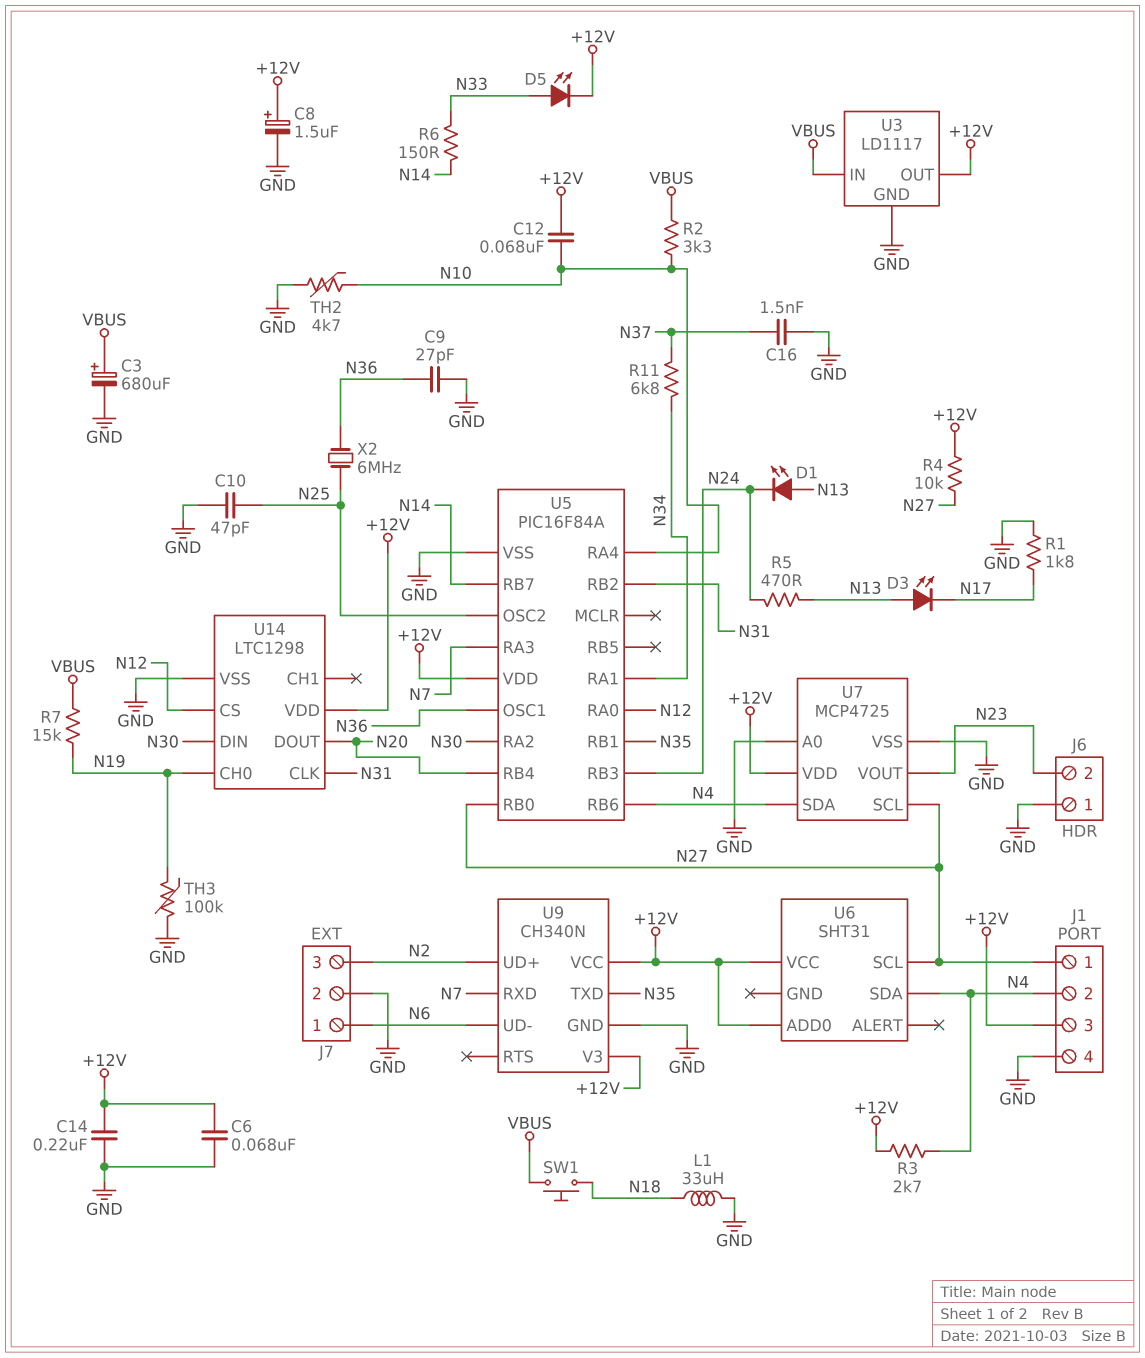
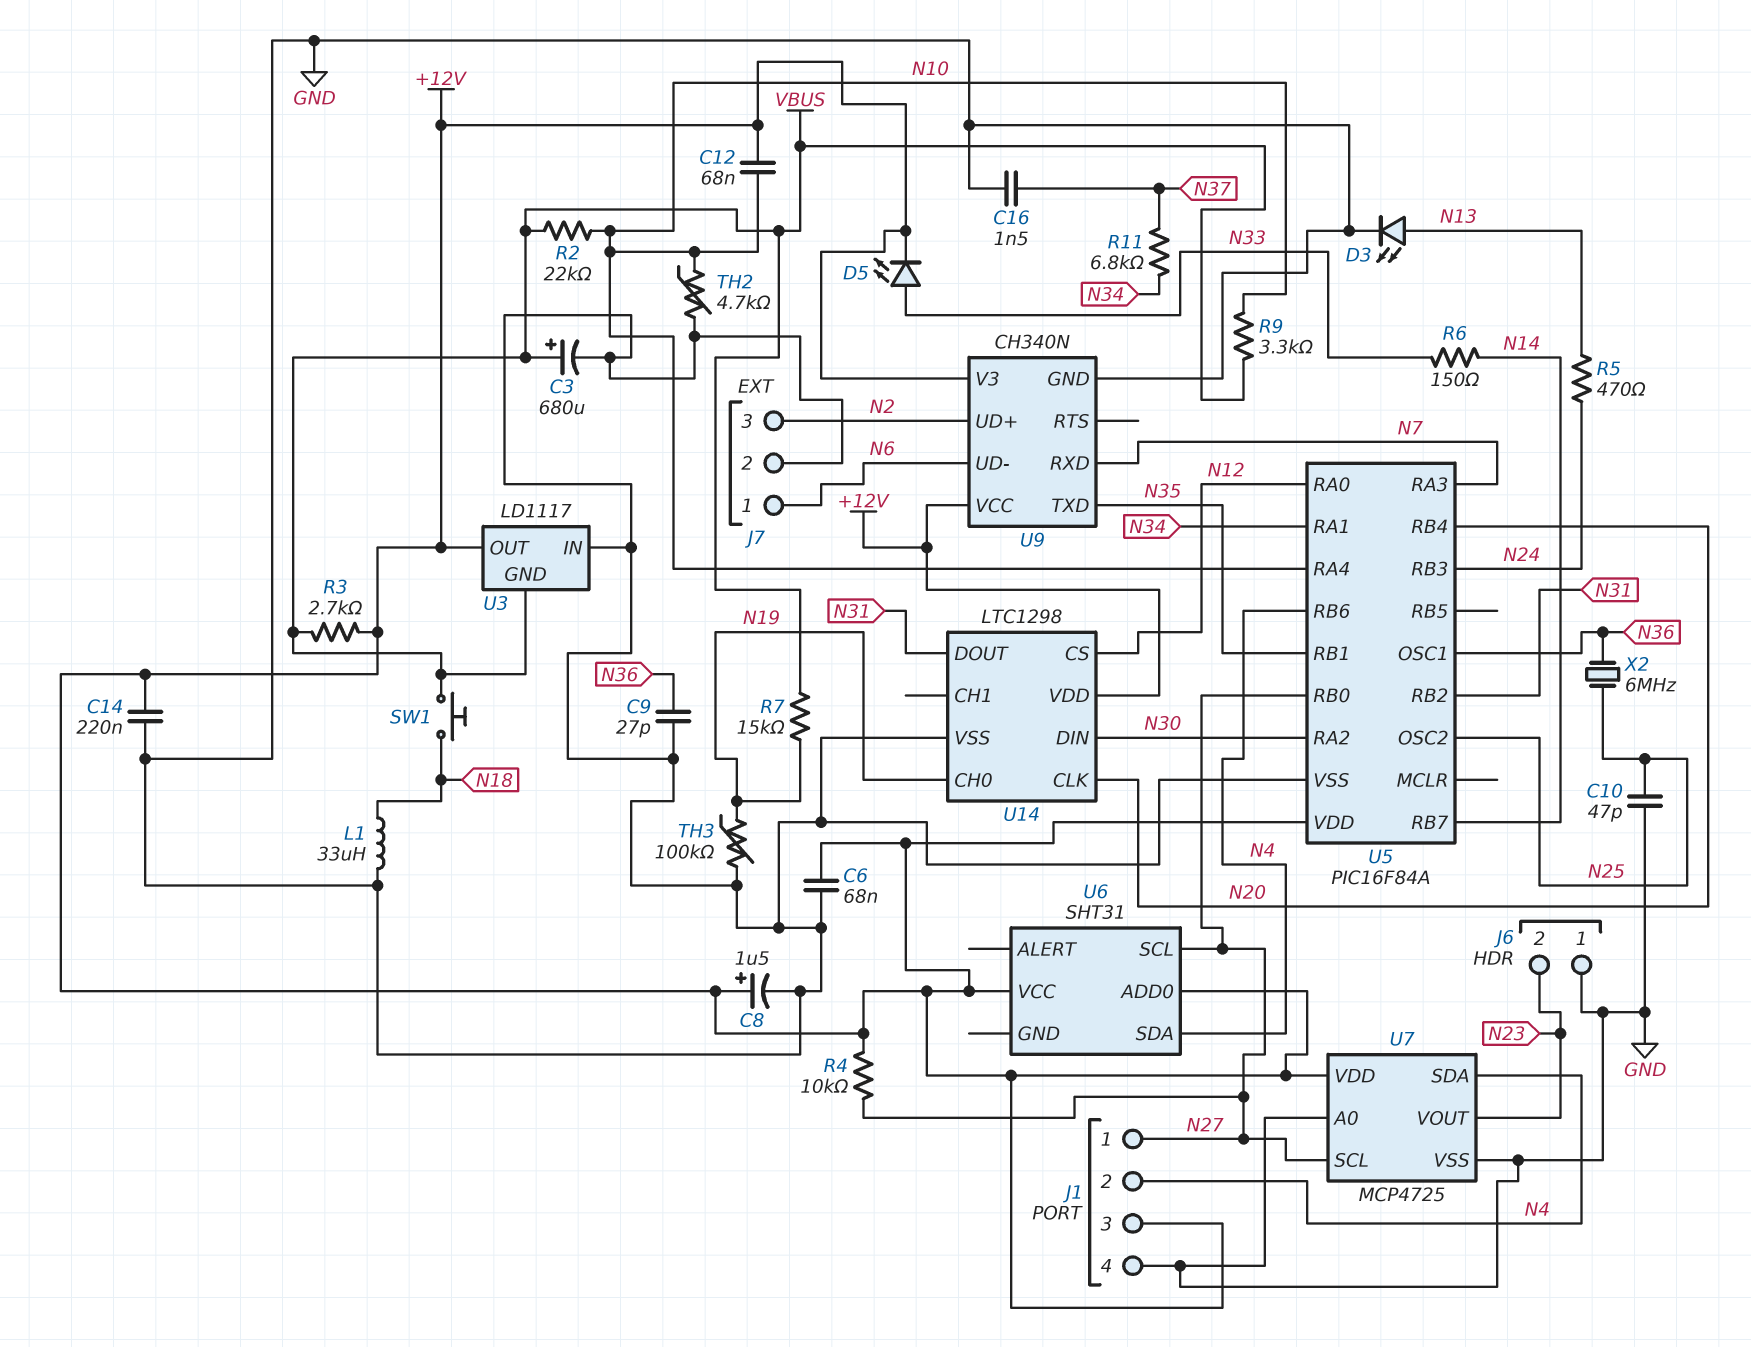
D1: LED (A N13, K N24) -> none
D3: LED (A N13, K N17) -> LED (A N13, K GND)
R1: 1.8k (GND, N17) -> none
R2: 3.3k (N10, VBUS) -> 22k (N10, VBUS)
R3: 2.7k (+12V, N4) -> 2.7k (+12V, VBUS)
R9: none -> 3.3k (N10, VBUS)
U3 pin GND: GND -> VBUS
U3 pin IN: VBUS -> GND
U14 pin CLK: N31 -> N20
U14 pin DOUT: N20 -> N31

